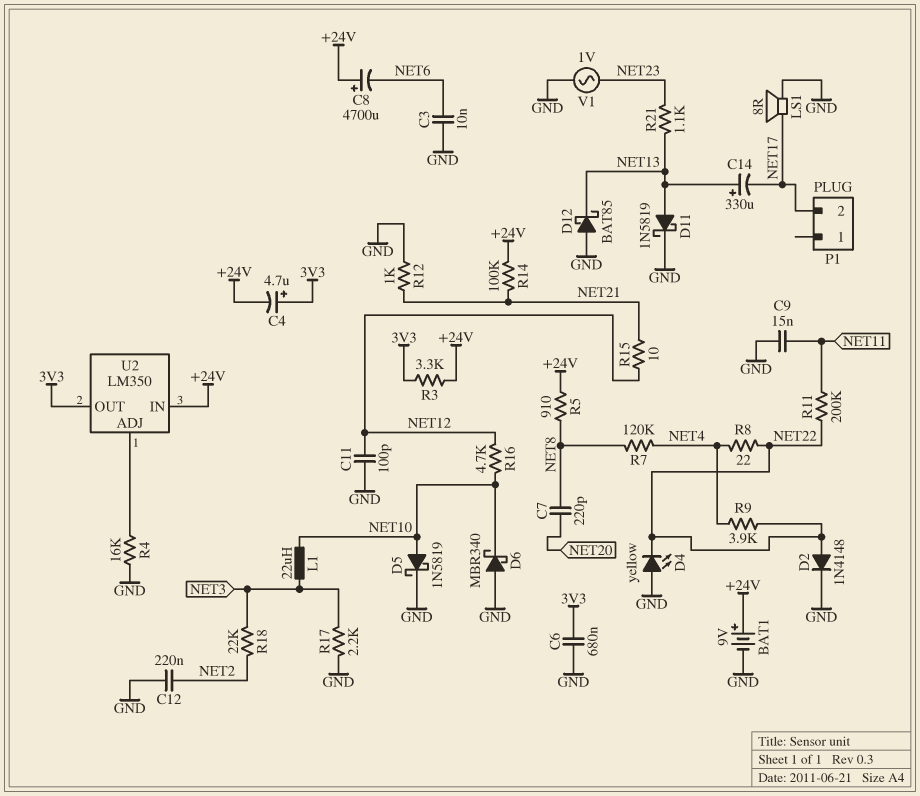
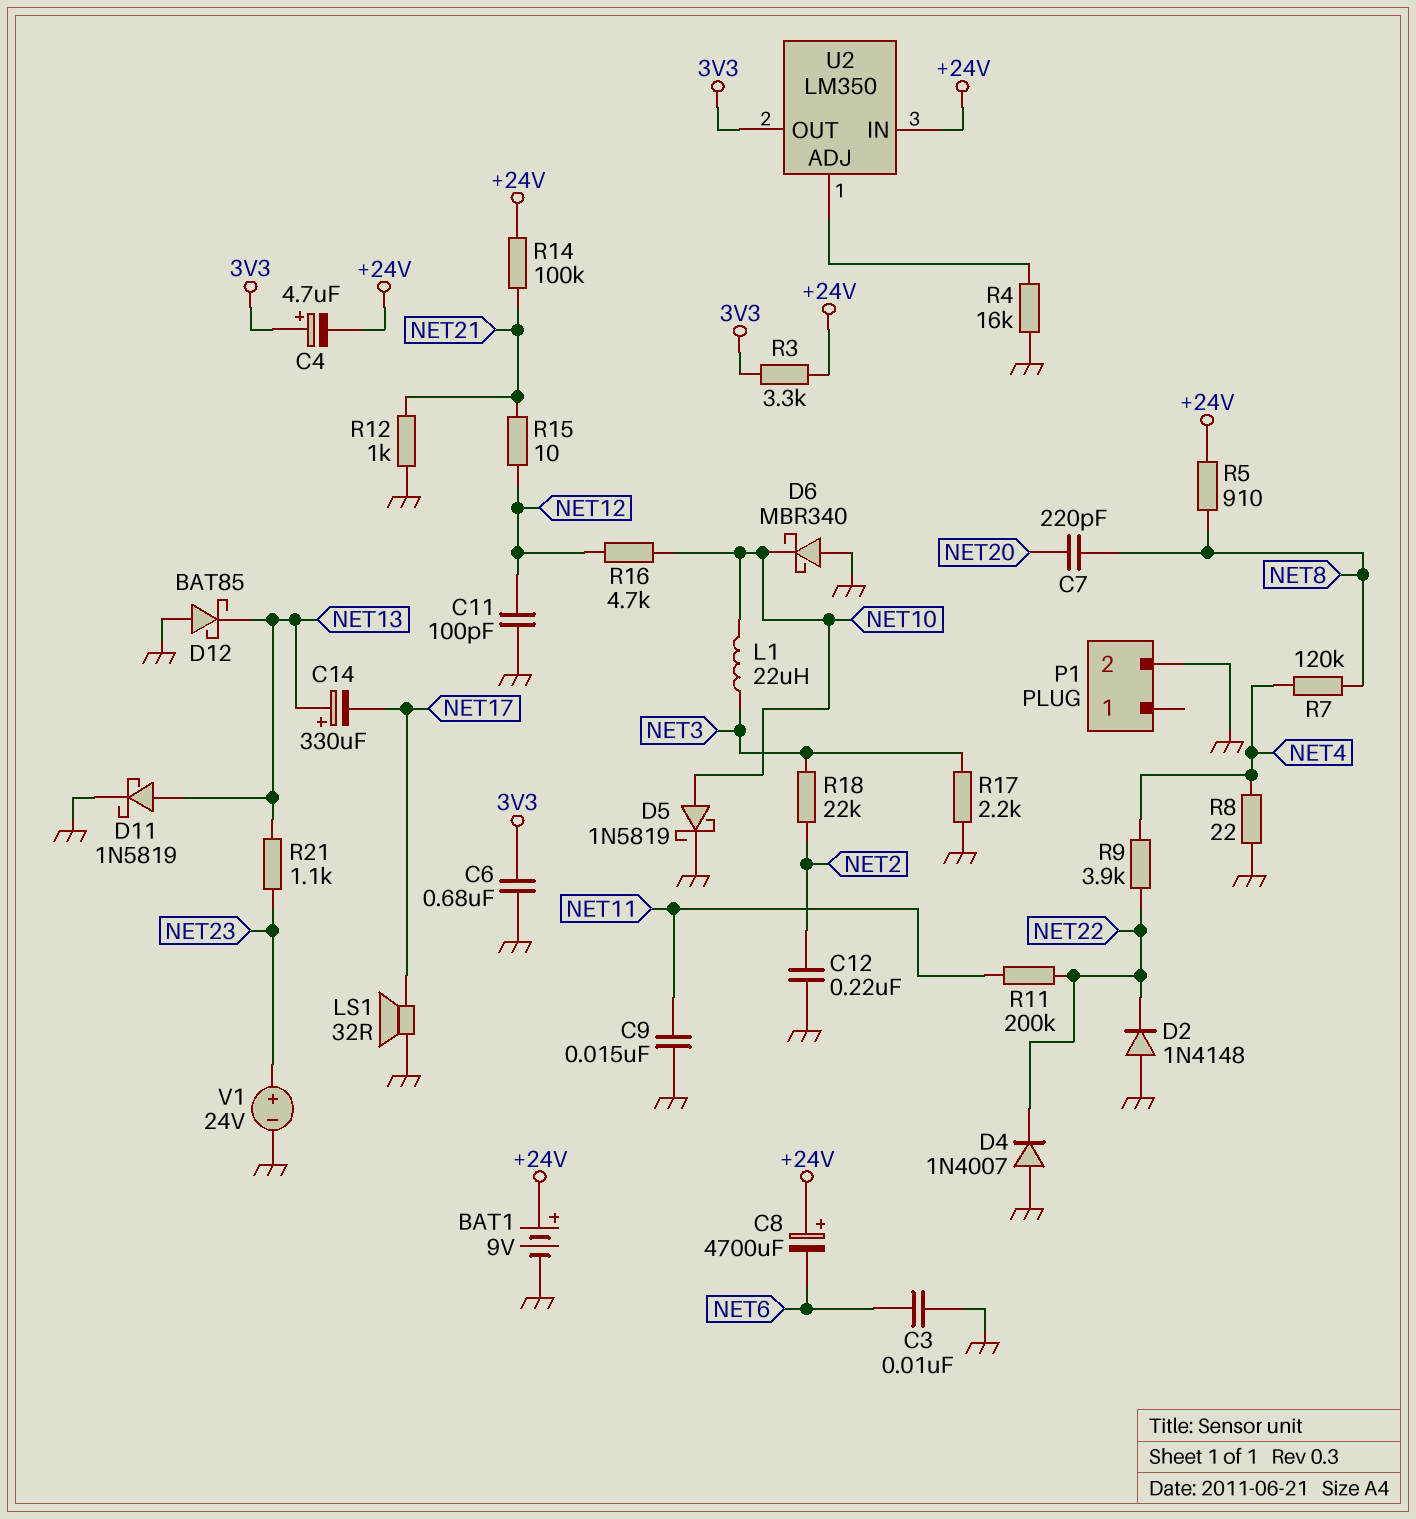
D2: diode 1N4148 (A NET22, K GND) -> diode 1N4148 (A GND, K NET22)
D4: LED yellow (A GND, K NET22) -> diode 1N4007 (A GND, K NET22)
LS1: speaker 8R (GND, NET17) -> speaker 32R (GND, NET17)
P1 pin 2: NET17 -> GND
R8: 22 (NET4, NET22) -> 22 (GND, NET4)
V1: AC 1V (GND, NET23) -> 24V (plus NET23, minus GND)

